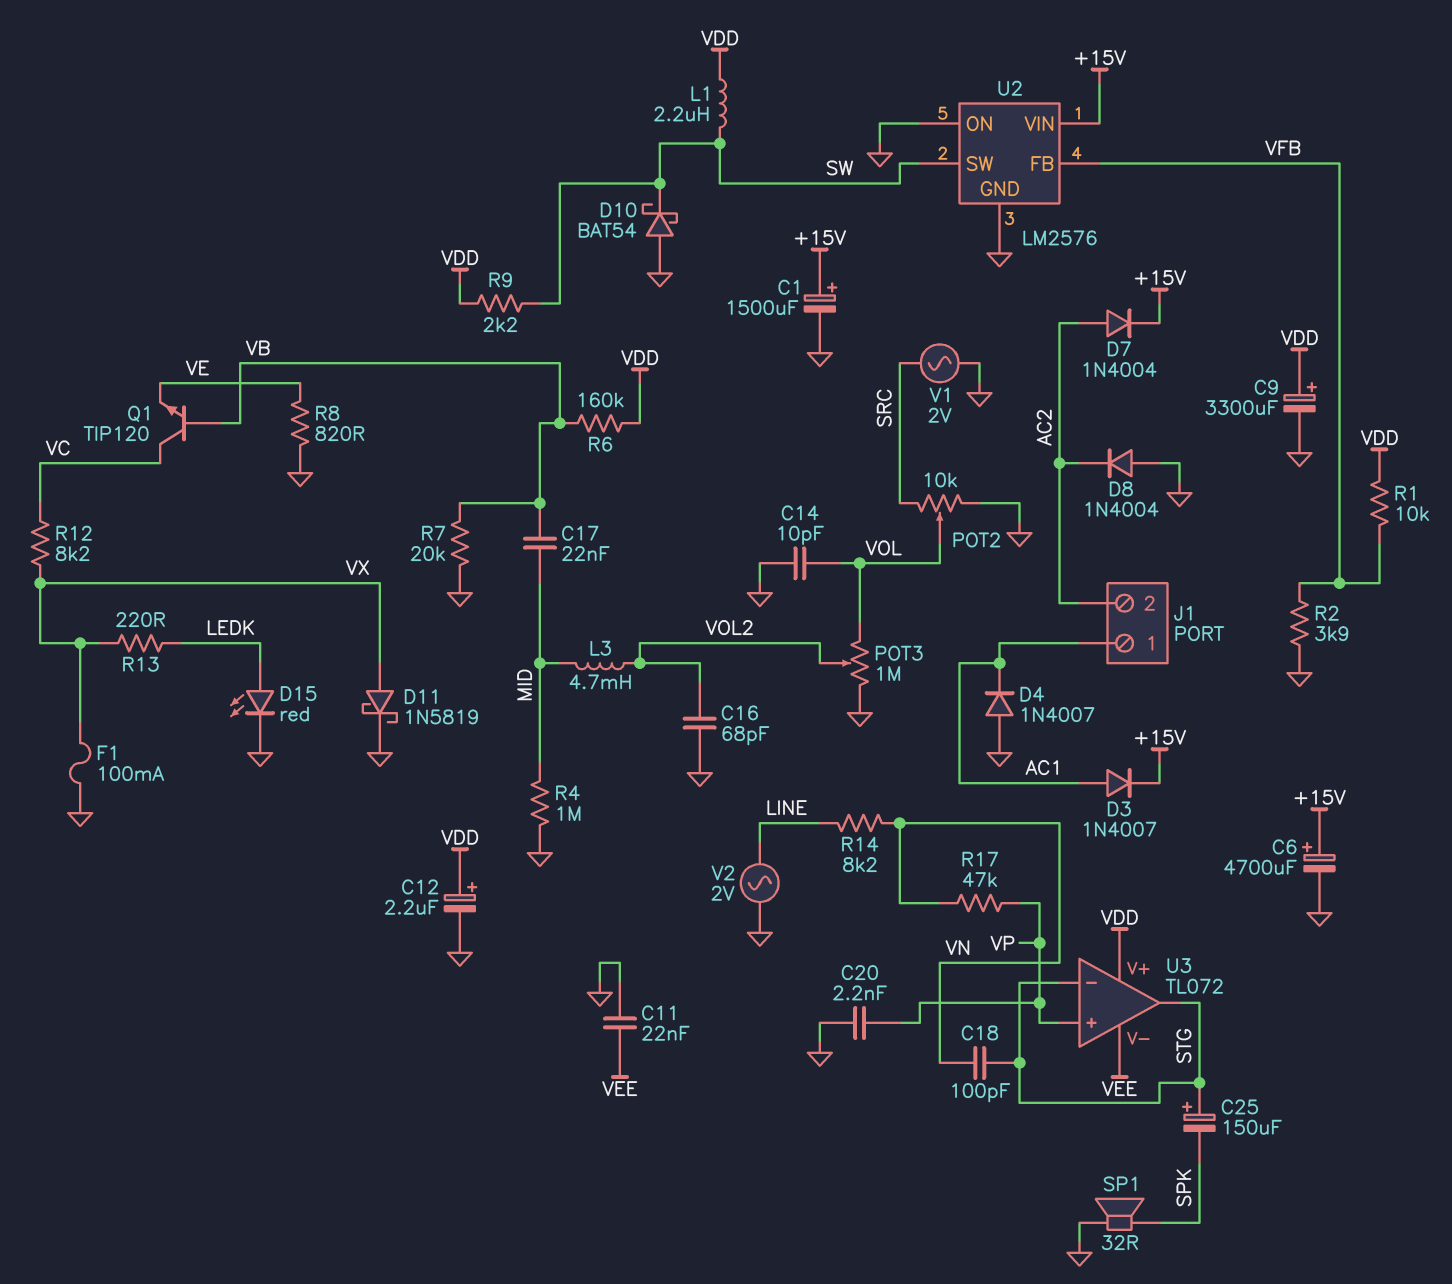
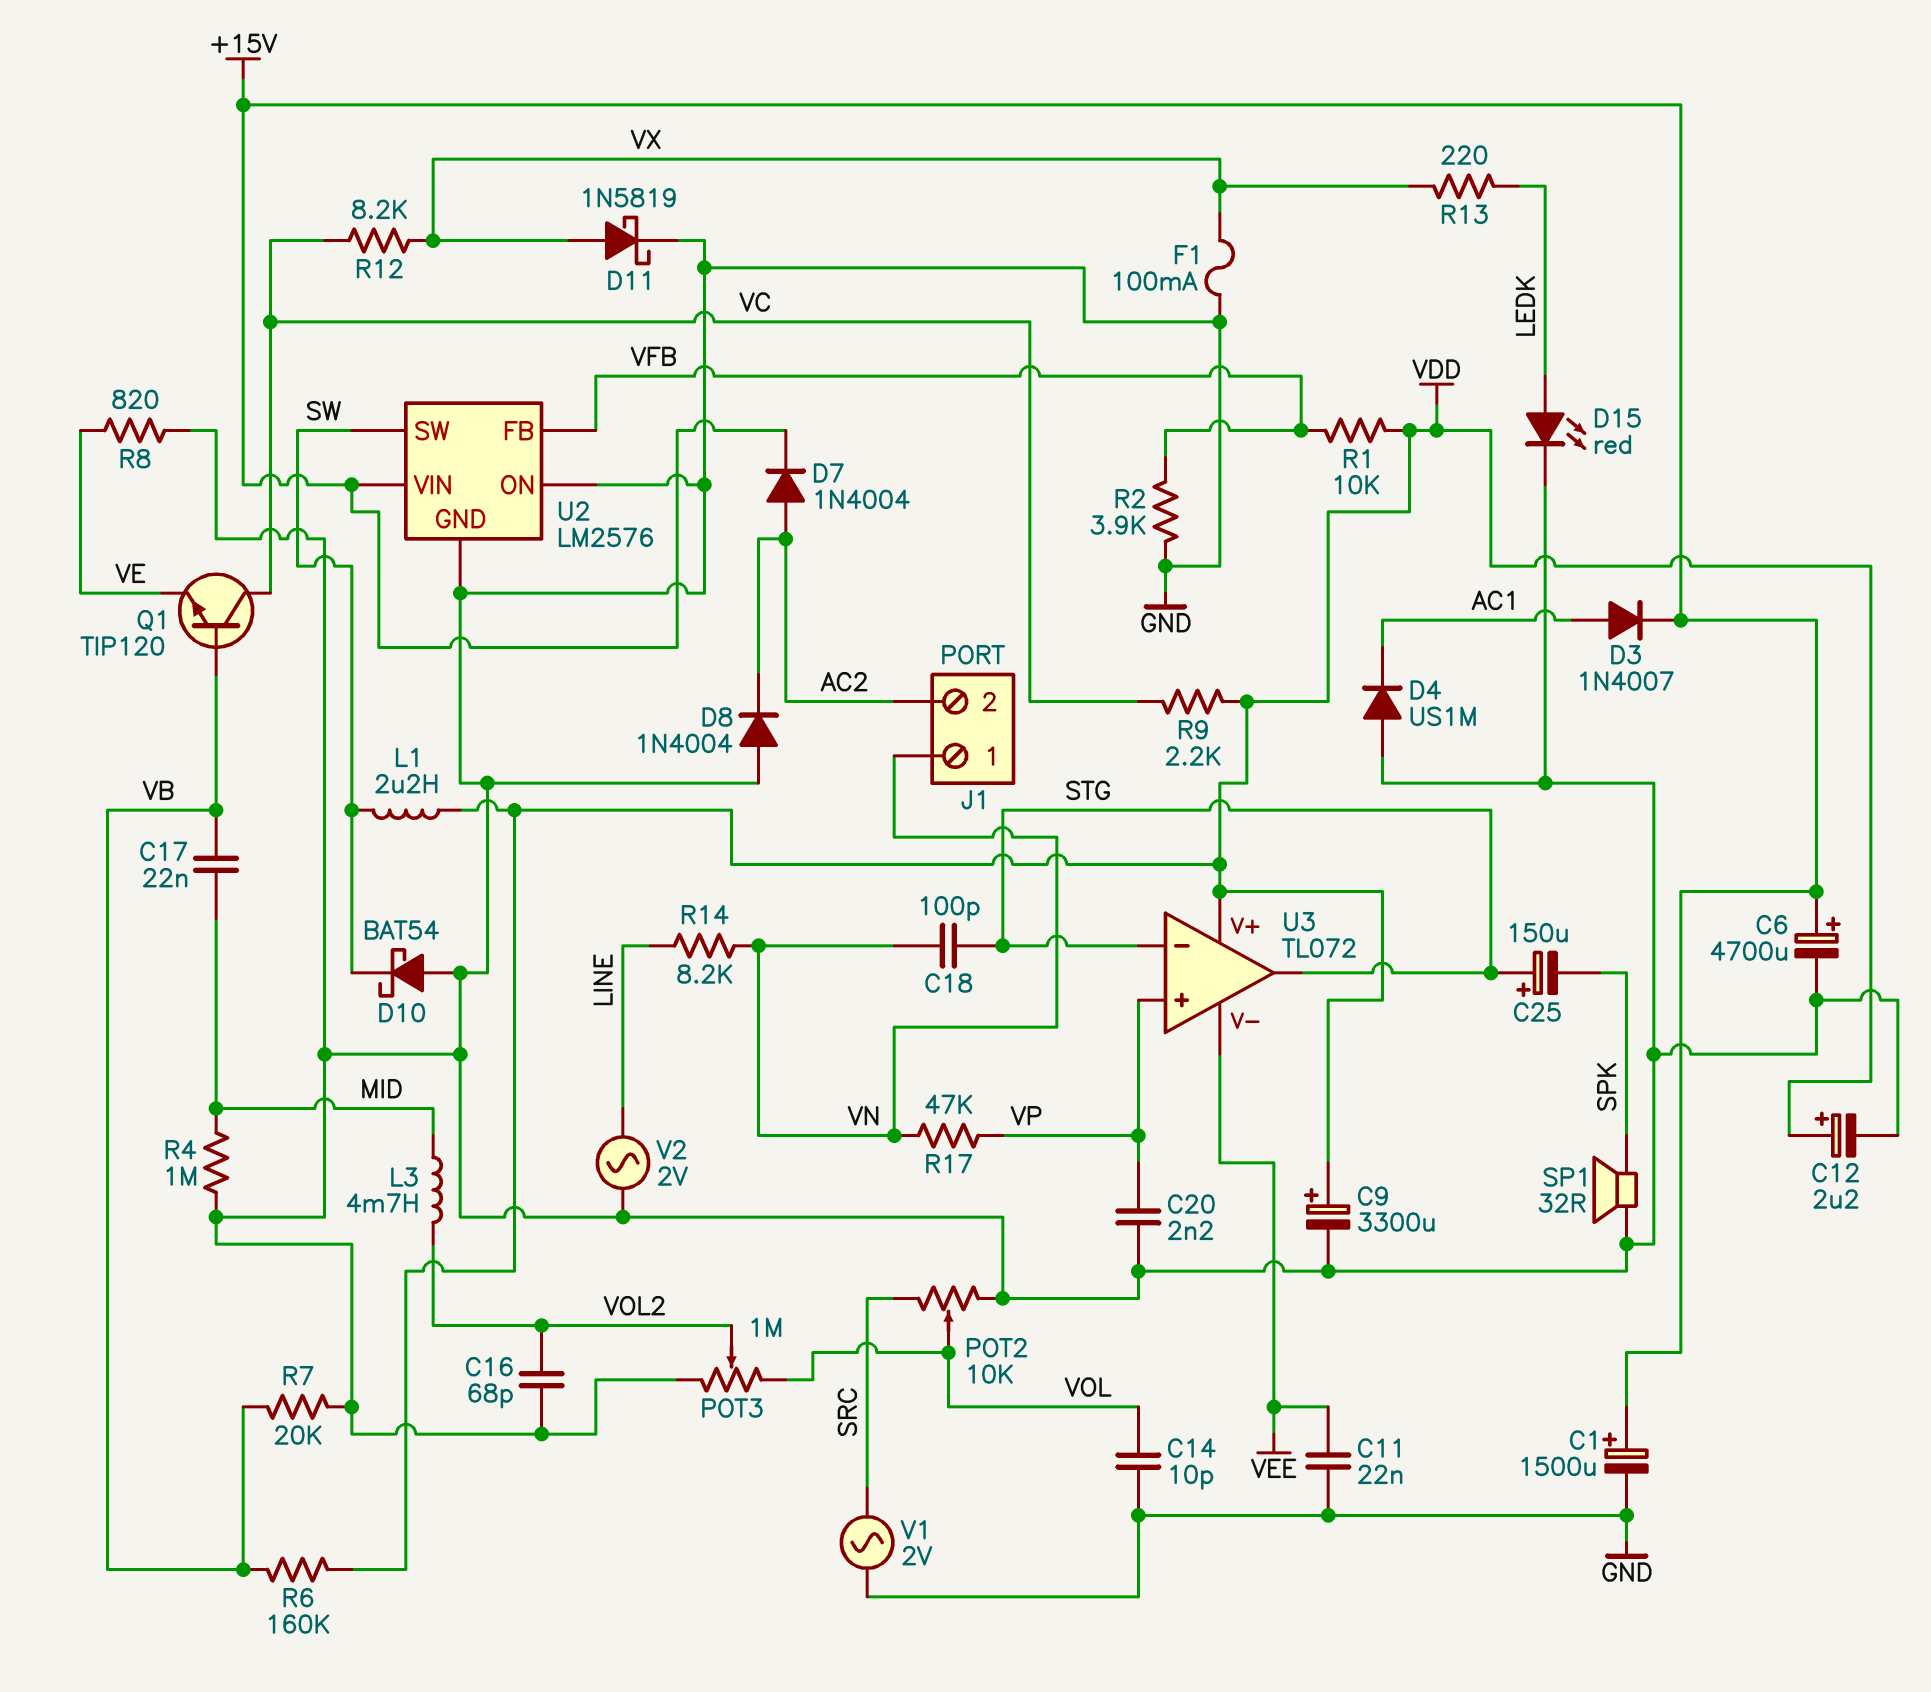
D4: diode 1N4007 (A GND, K AC1) -> diode US1M (A GND, K AC1)
J1 pin 1: AC1 -> VN
R9: 2.2k (SW, VDD) -> 2.2k (VC, VDD)

